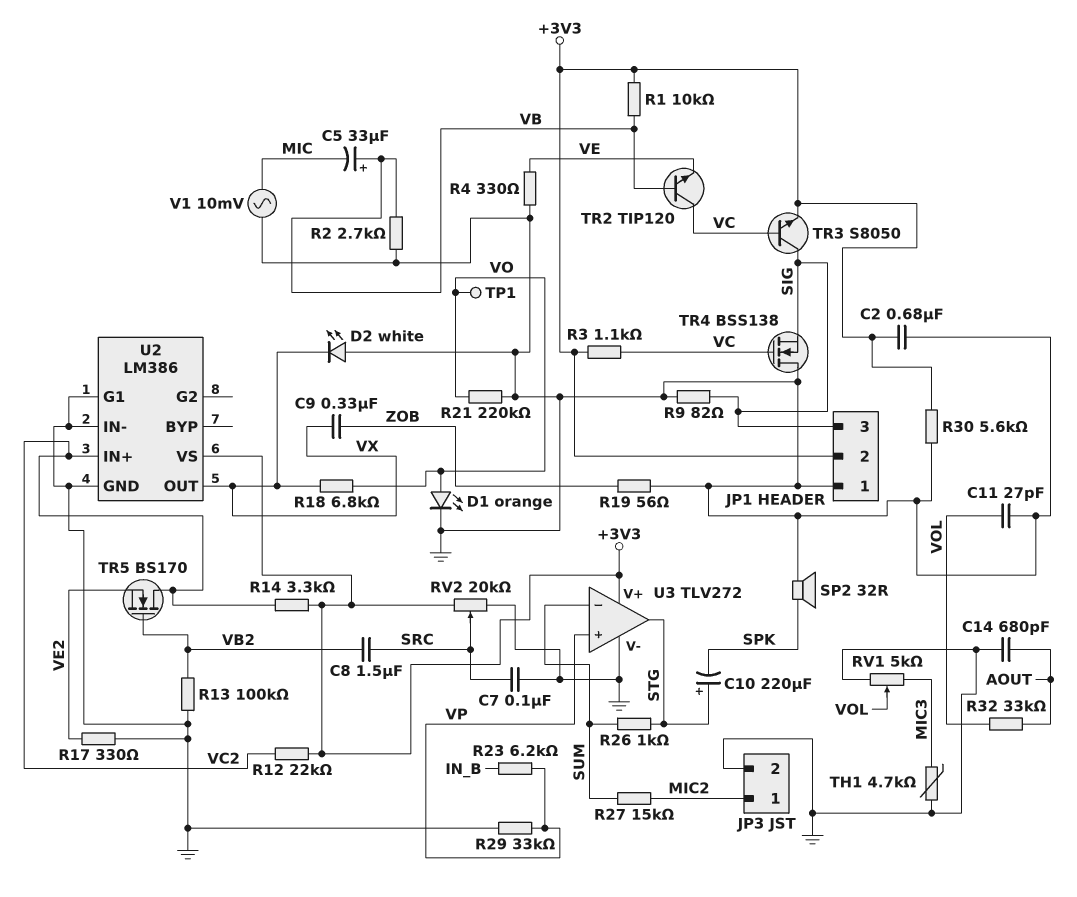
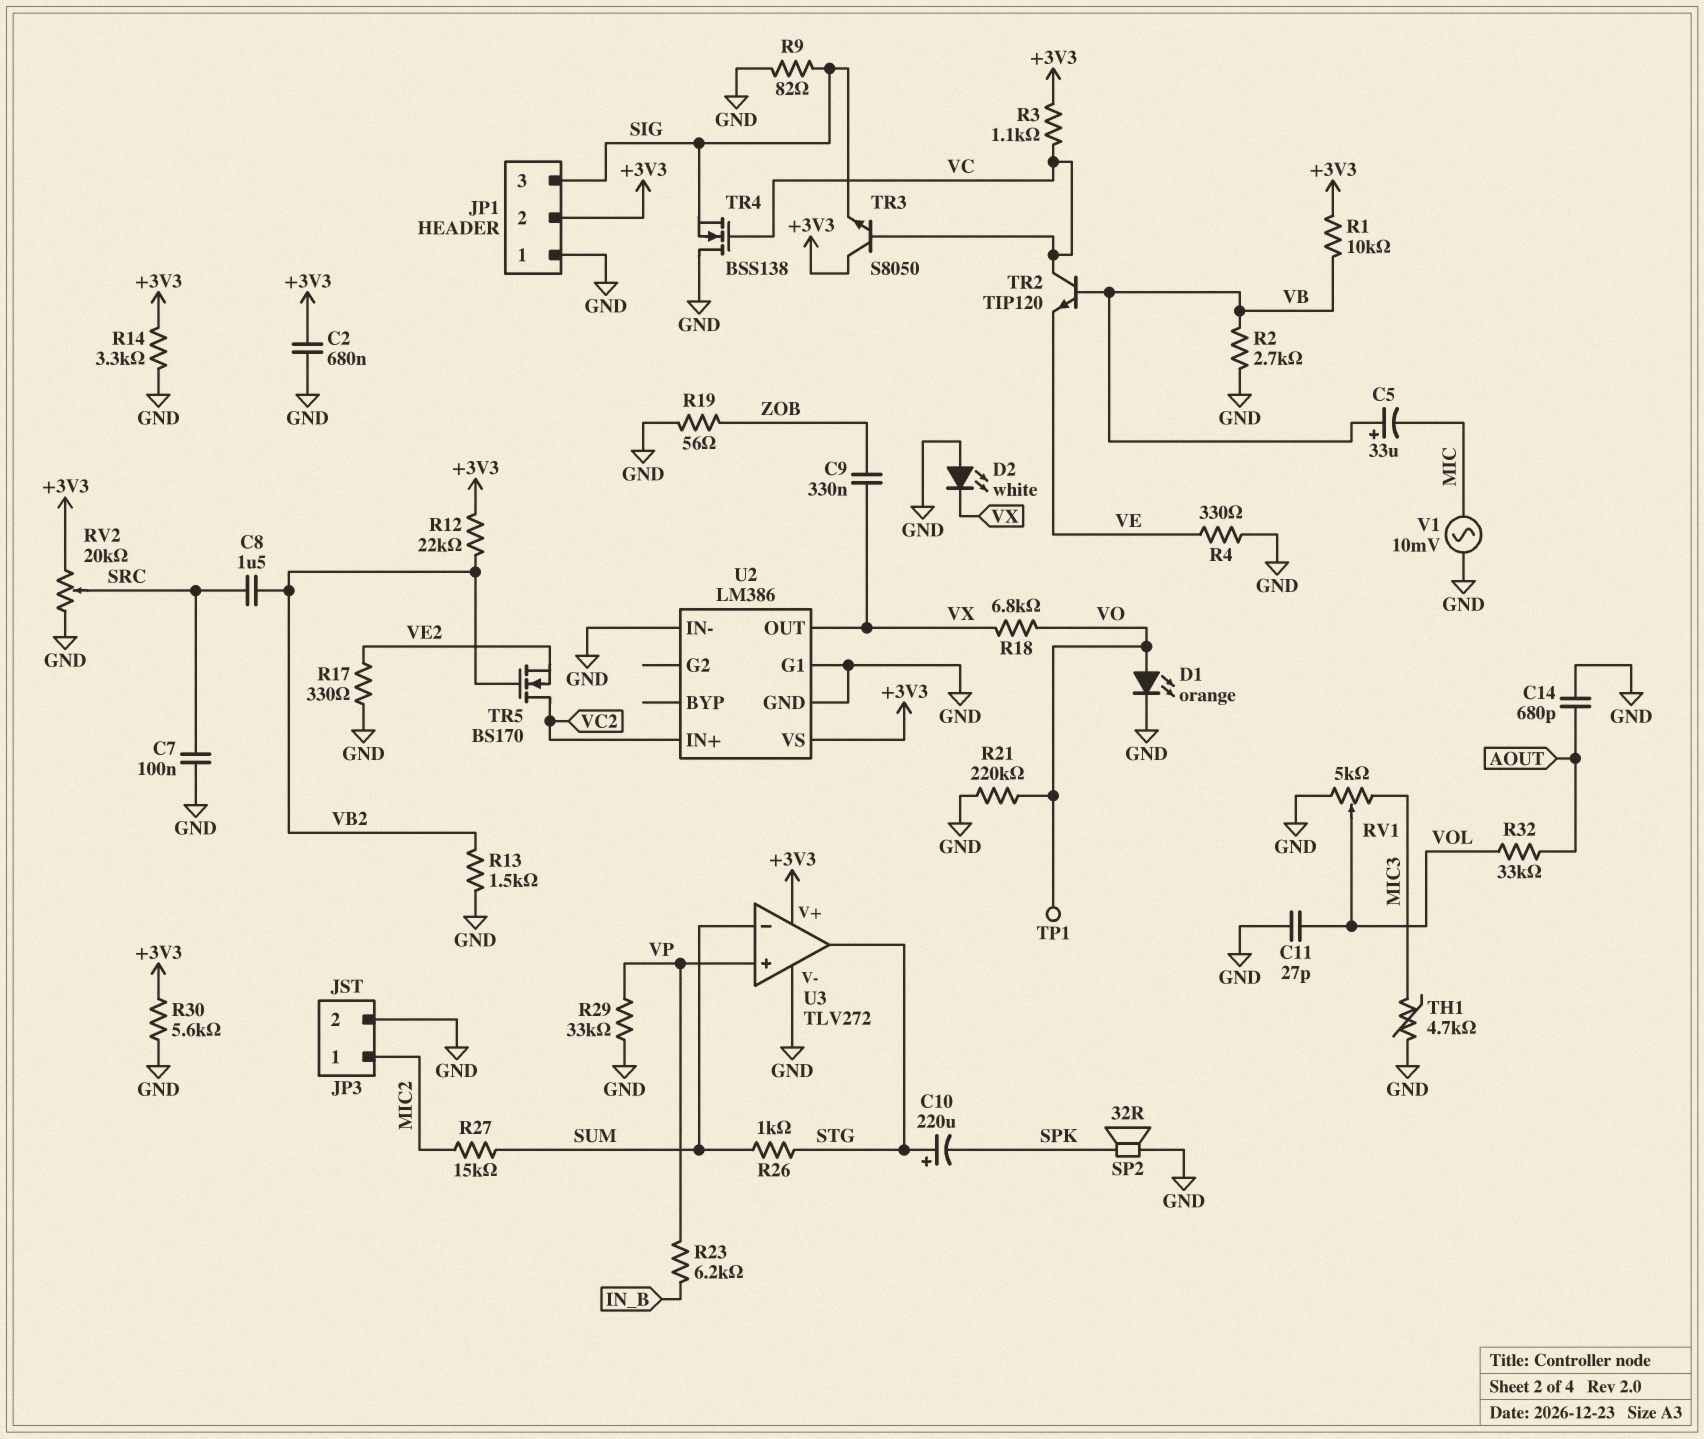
R12: 22k (+3V3, VC2) -> 22k (+3V3, VB2)
R13: 100k (GND, VB2) -> 1.5k (GND, VB2)
R14: 3.3k (+3V3, VC2) -> 3.3k (+3V3, GND)
TR3: NPN S8050 (B VC, C SIG, E +3V3) -> NPN S8050 (B VC, C +3V3, E SIG)

